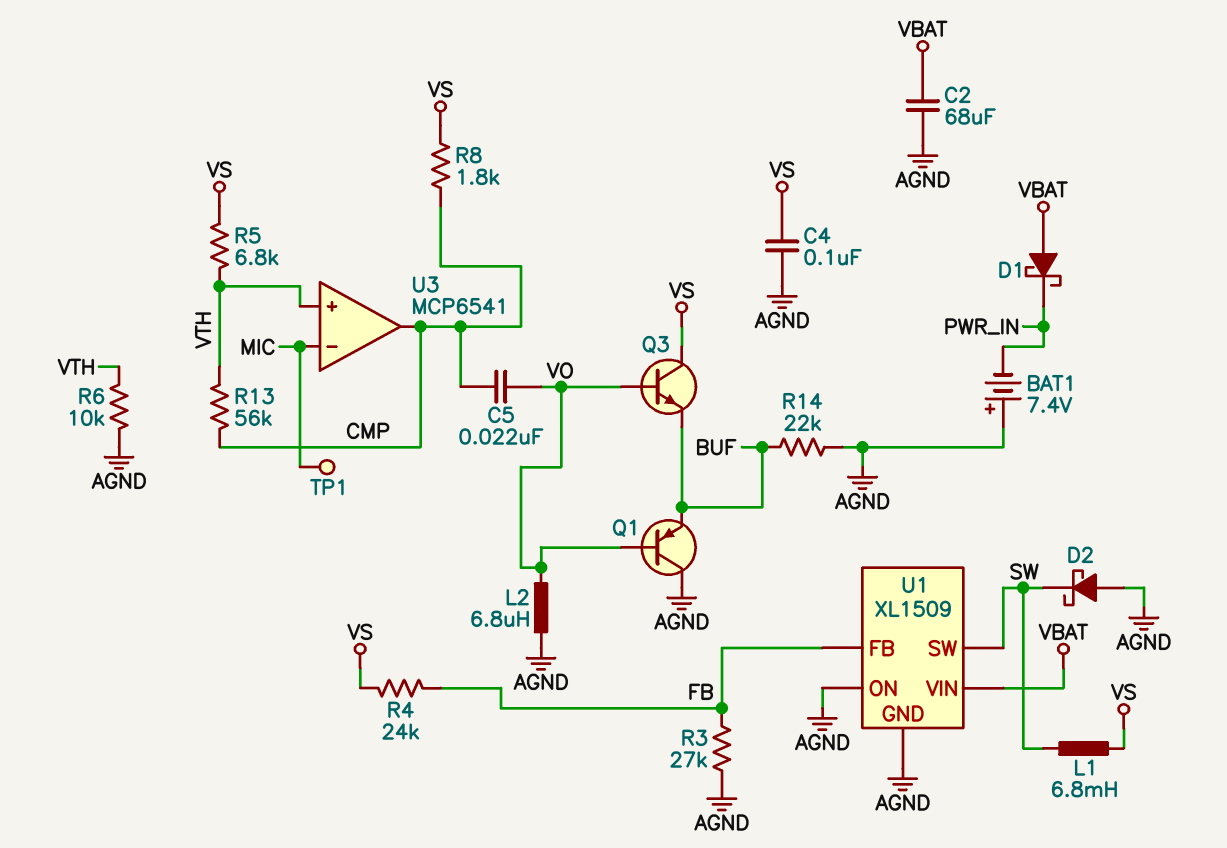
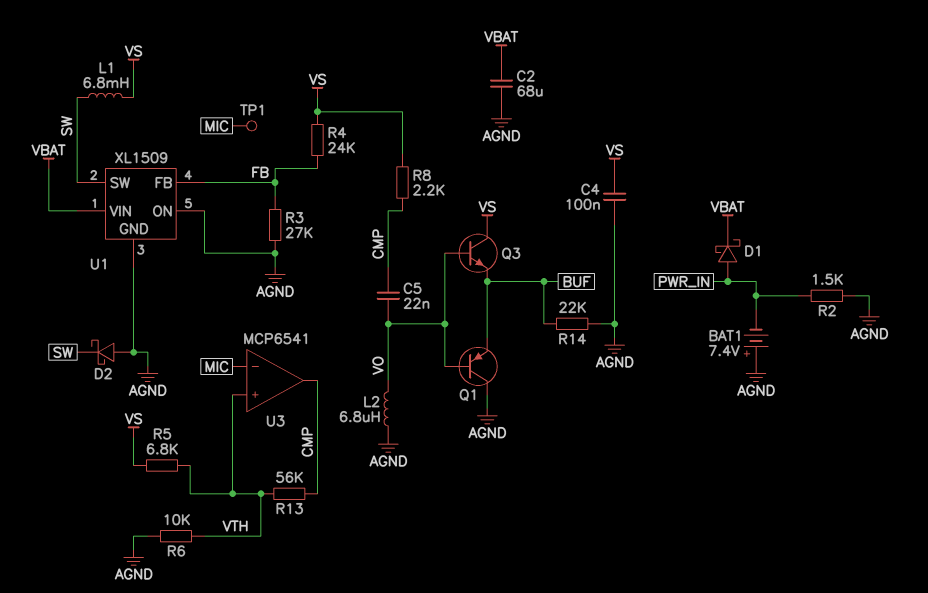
D1: schottky (A VBAT, K PWR_IN) -> schottky (A PWR_IN, K VBAT)
R2: none -> 1.5k (AGND, PWR_IN)
R8: 1.8k (CMP, VS) -> 2.2k (CMP, VS)

